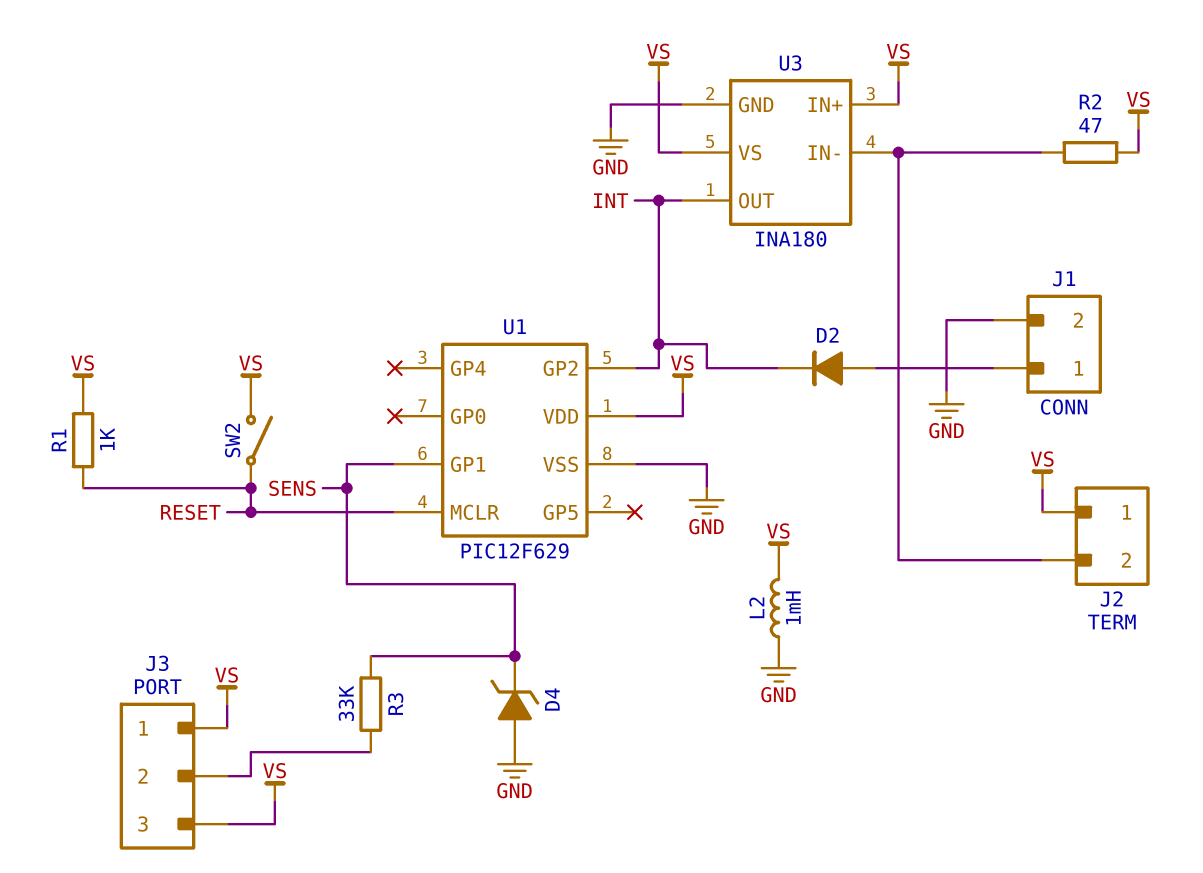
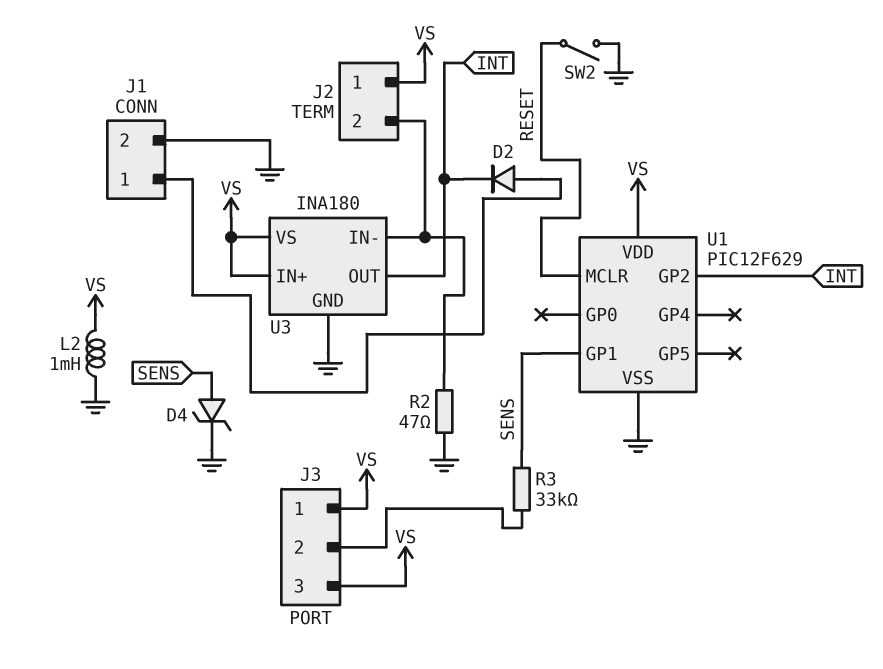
D4: zener (A GND, K SENS) -> zener (A SENS, K GND)
R1: 1k (RESET, VS) -> none
R2: 47 (J2/2, VS) -> 47 (GND, J2/2)
SW2: switch (RESET, VS) -> switch (GND, RESET)

